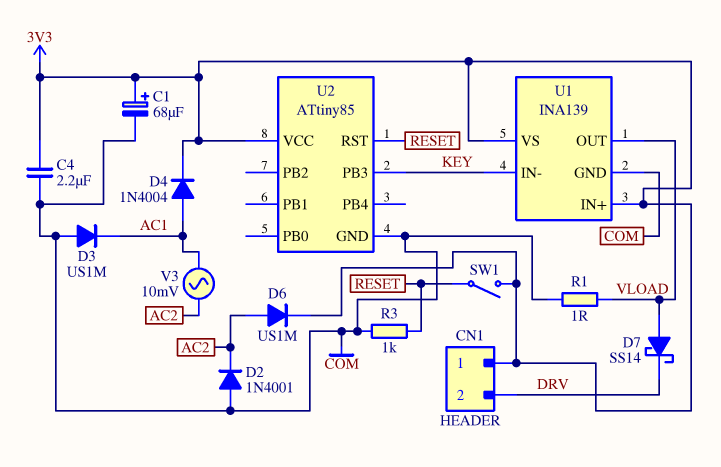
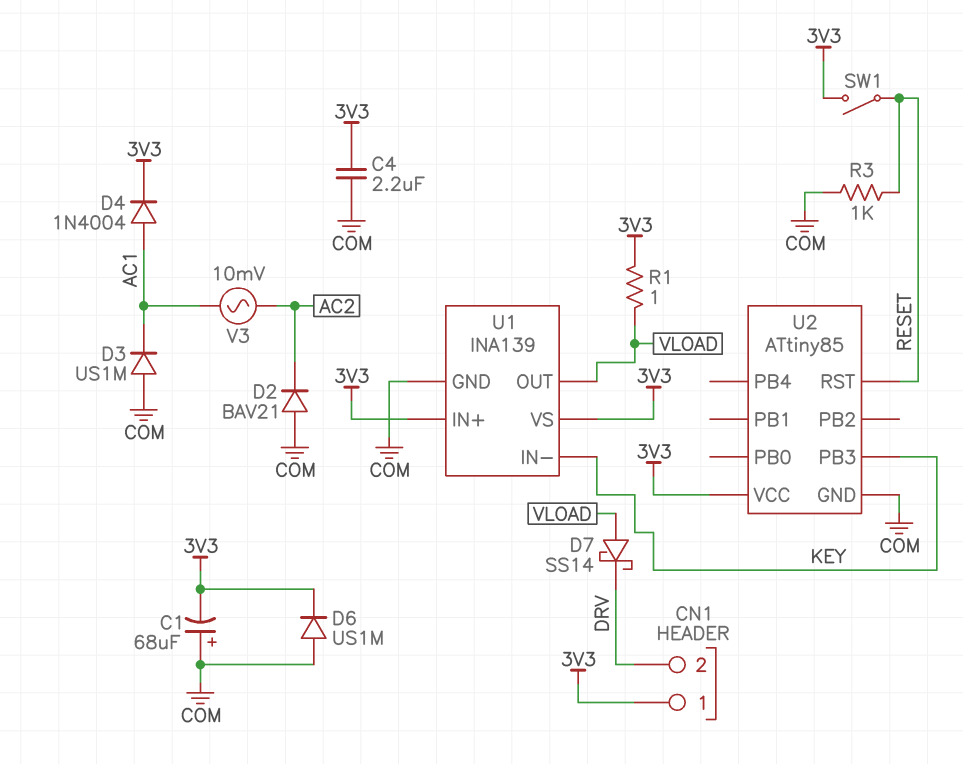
C1: 68uF (plus 3V3, minus COM) -> 68uF (plus COM, minus 3V3)
D2: diode 1N4001 (A COM, K AC2) -> diode BAV21 (A COM, K AC2)
D6: diode US1M (A AC2, K 3V3) -> diode US1M (A COM, K 3V3)
R1: 1 (COM, VLOAD) -> 1 (3V3, VLOAD)

